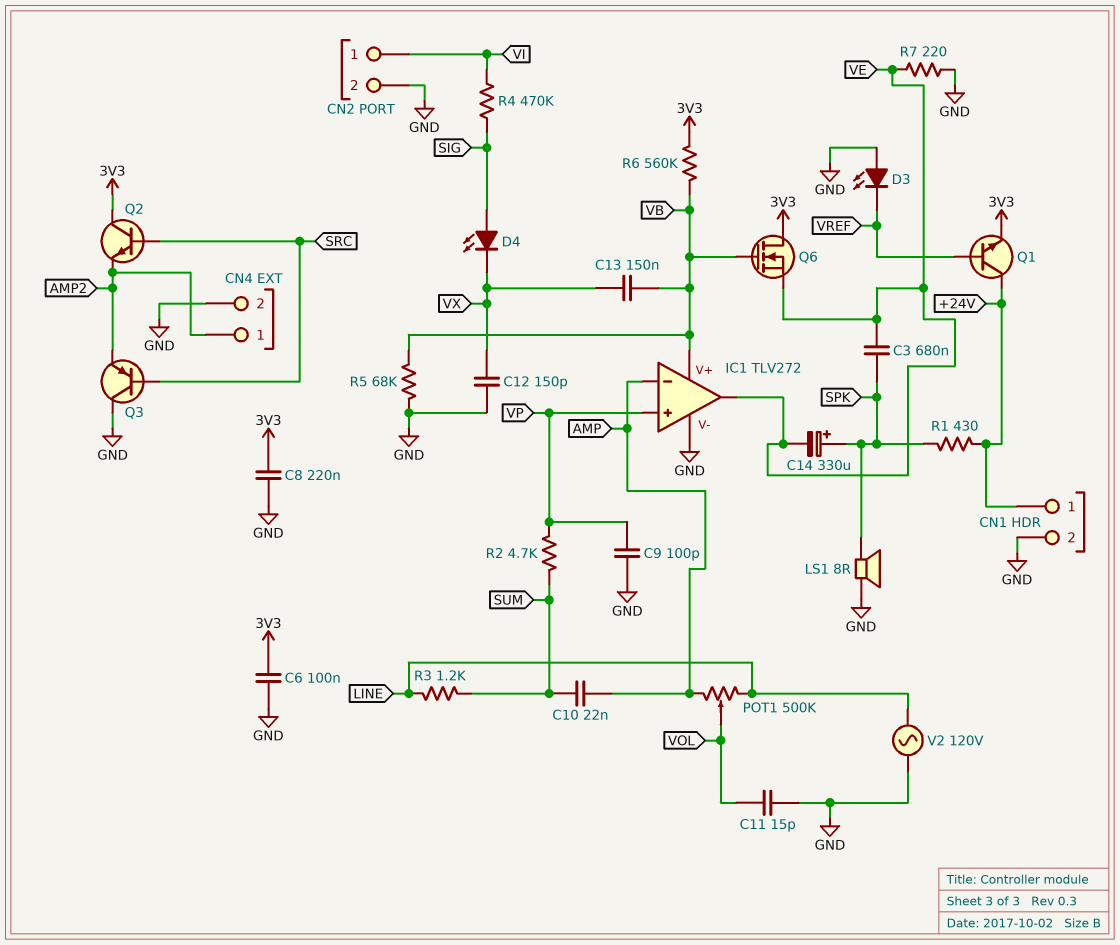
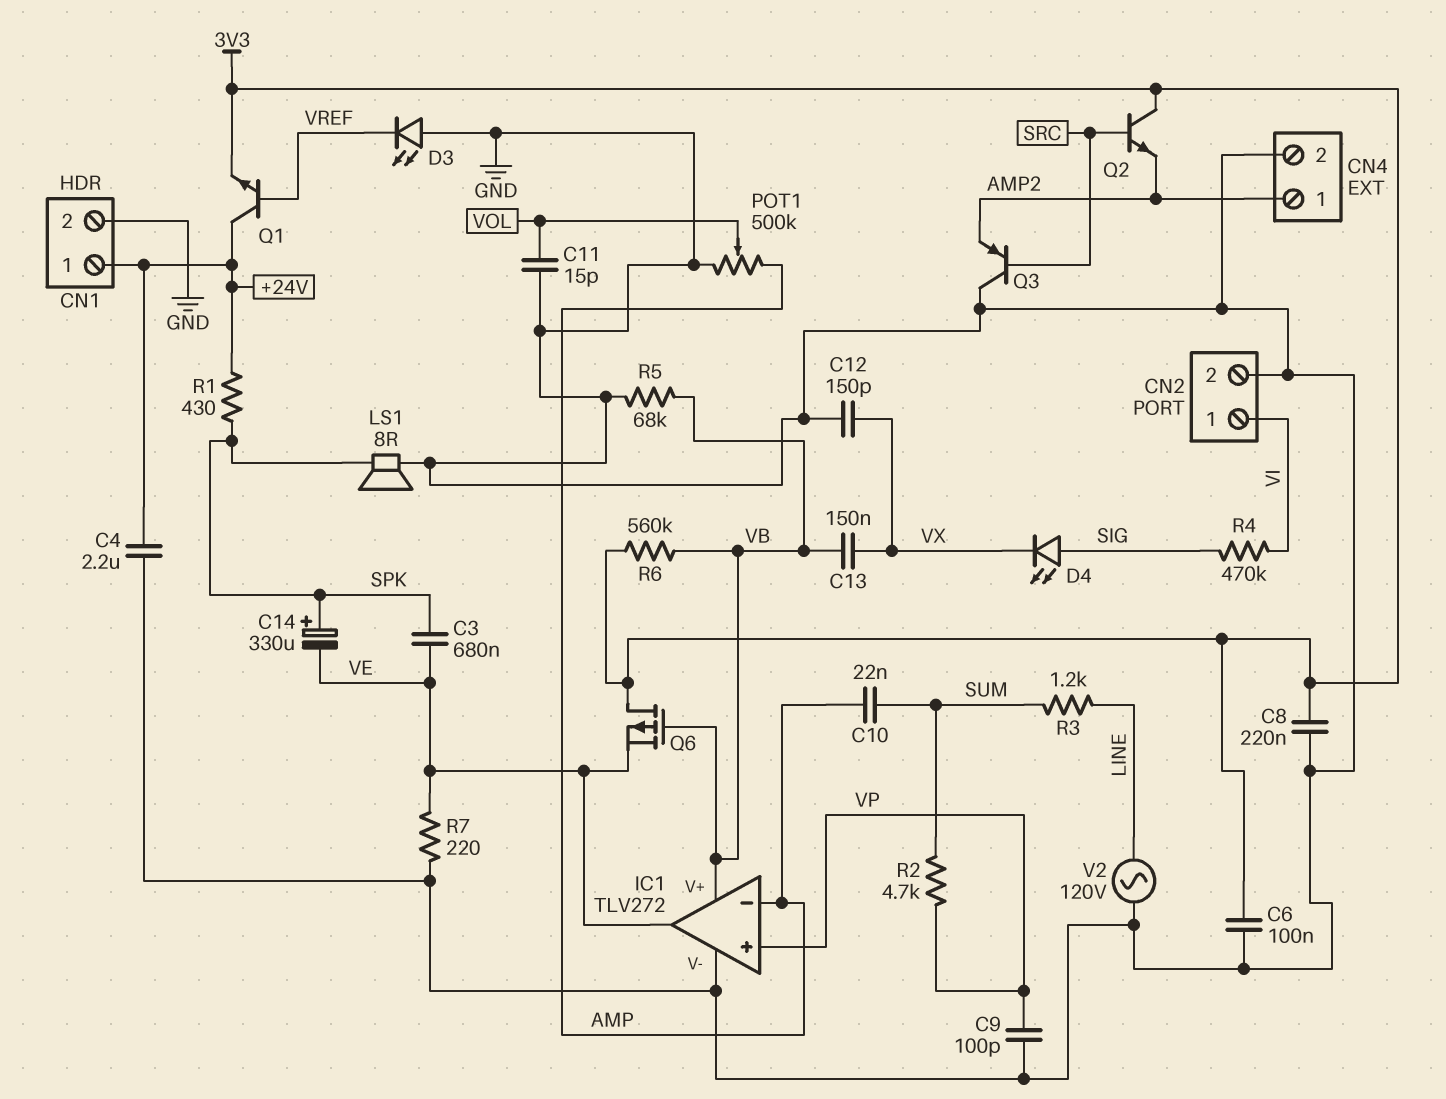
C4: none -> 2.2uF (+24V, GND)
POT1: 500k (AMP, LINE, wiper VOL) -> 500k (AMP, GND, wiper VOL)
Q6: NMOS (G VB, D 3V3, S VE) -> PMOS (G VB, D 3V3, S VE)

